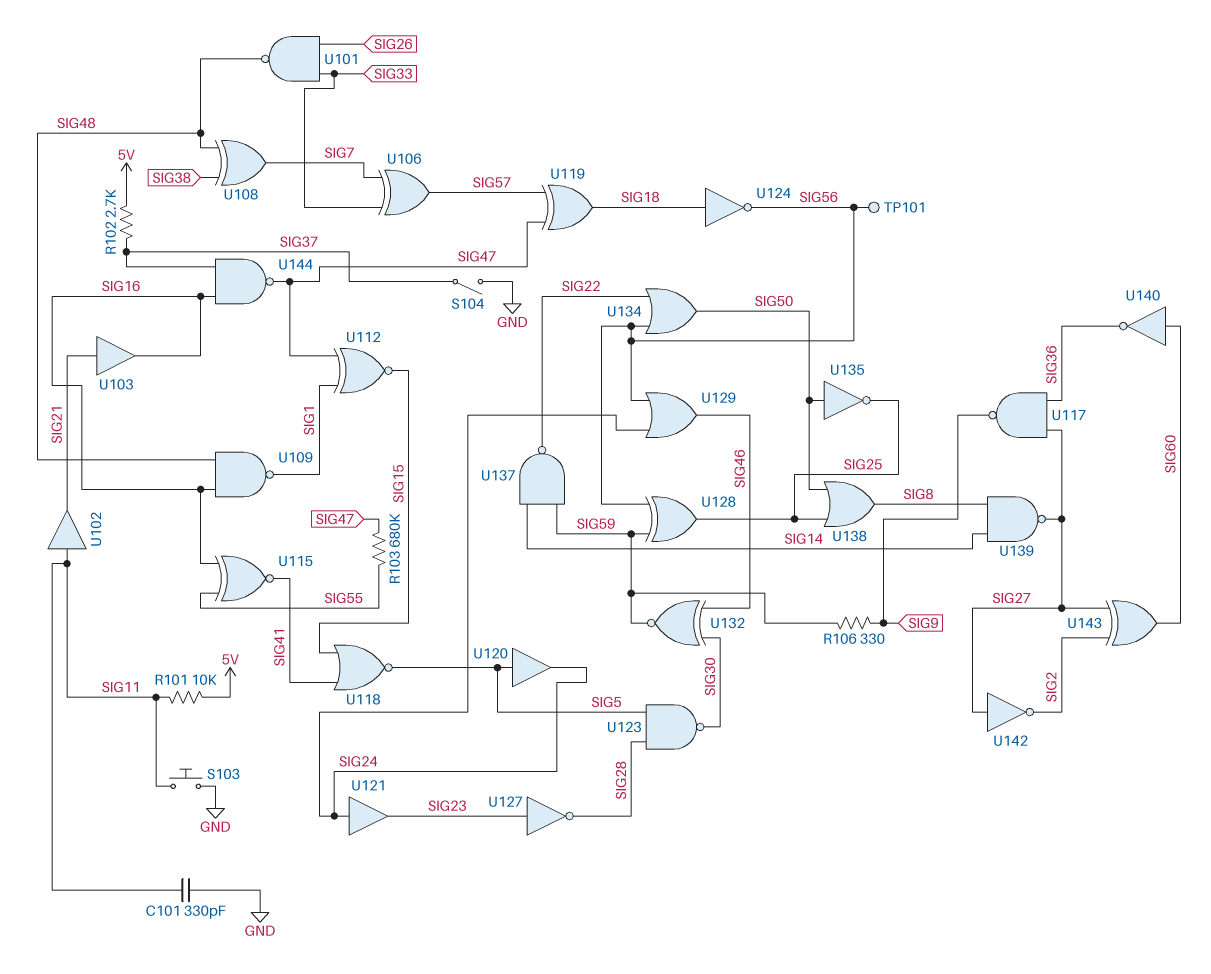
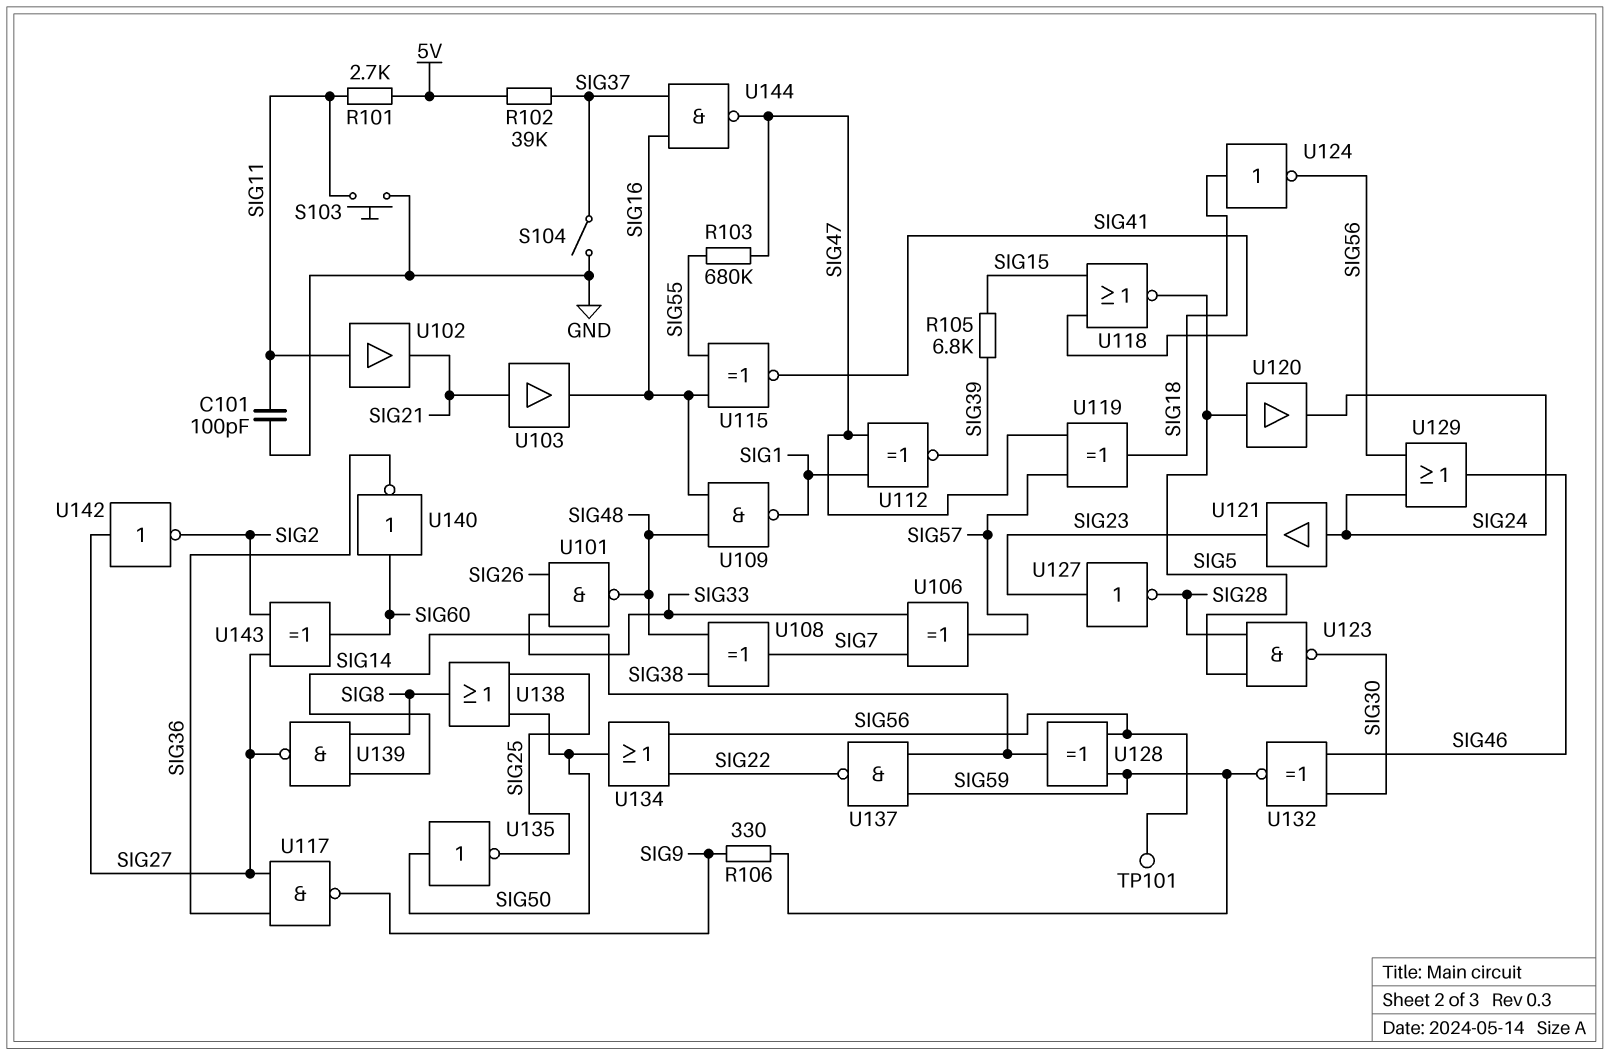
C101: 330pF (GND, SIG11) -> 100pF (GND, SIG11)
R101: 10k (5V, SIG11) -> 2.7k (5V, SIG11)
R102: 2.7k (5V, SIG37) -> 39k (5V, SIG37)
R105: none -> 6.8k (SIG15, SIG39)
U112: XNOR (in SIG1, in SIG47, out SIG15) -> XNOR (in SIG1, in SIG47, out SIG39)
U128: XOR (in SIG56, in SIG59, out SIG25) -> XOR (in SIG56, in SIG59, out SIG14)

